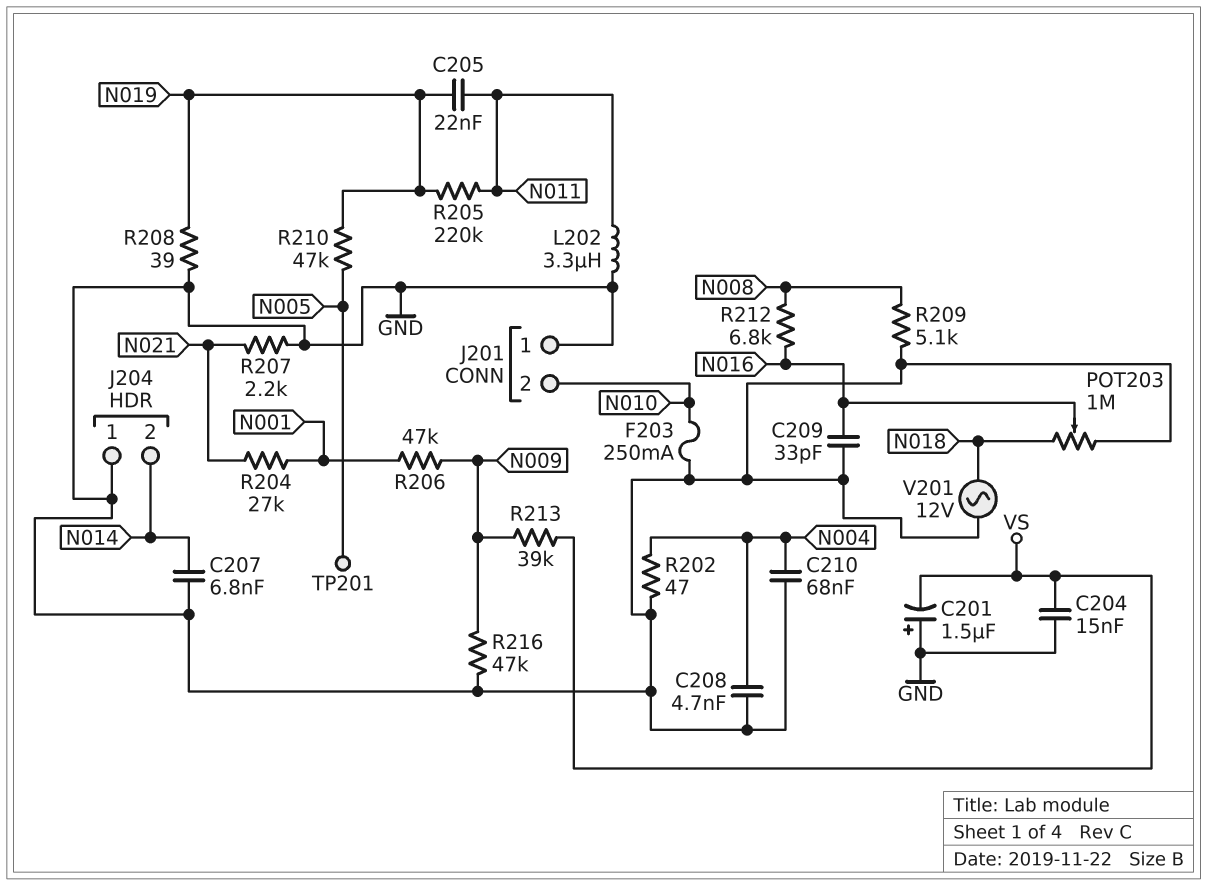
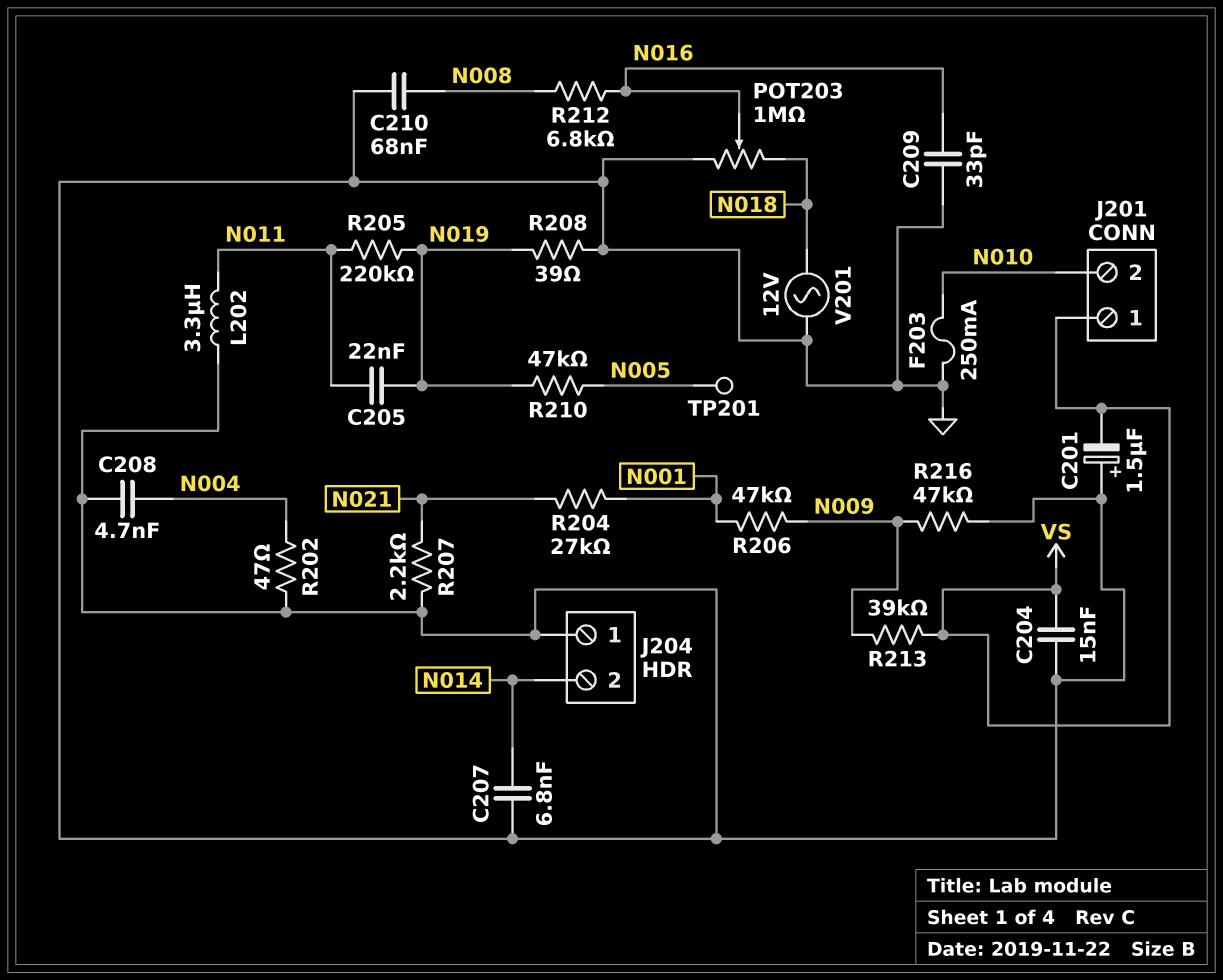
C210: 68nF (GND, N004) -> 68nF (GND, N008)
J201 pin 1: GND -> VS
R209: 5.1k (GND, N008) -> none

